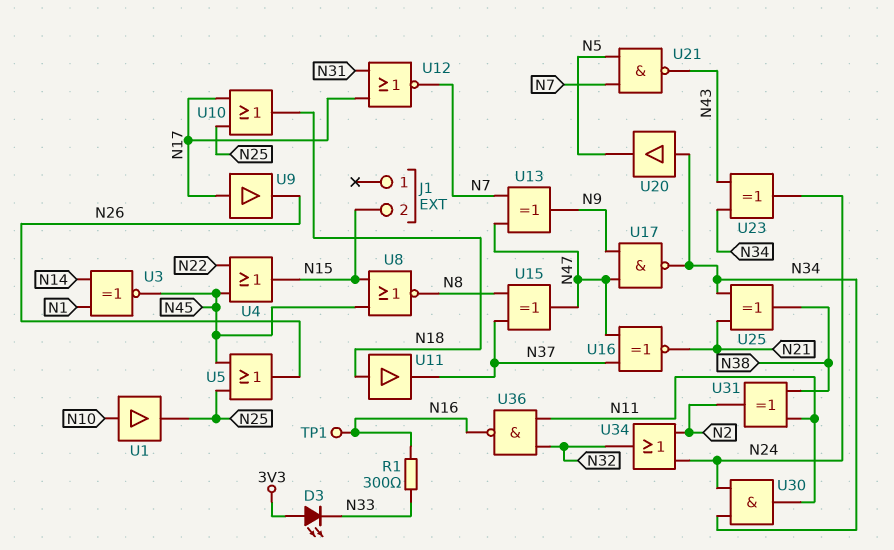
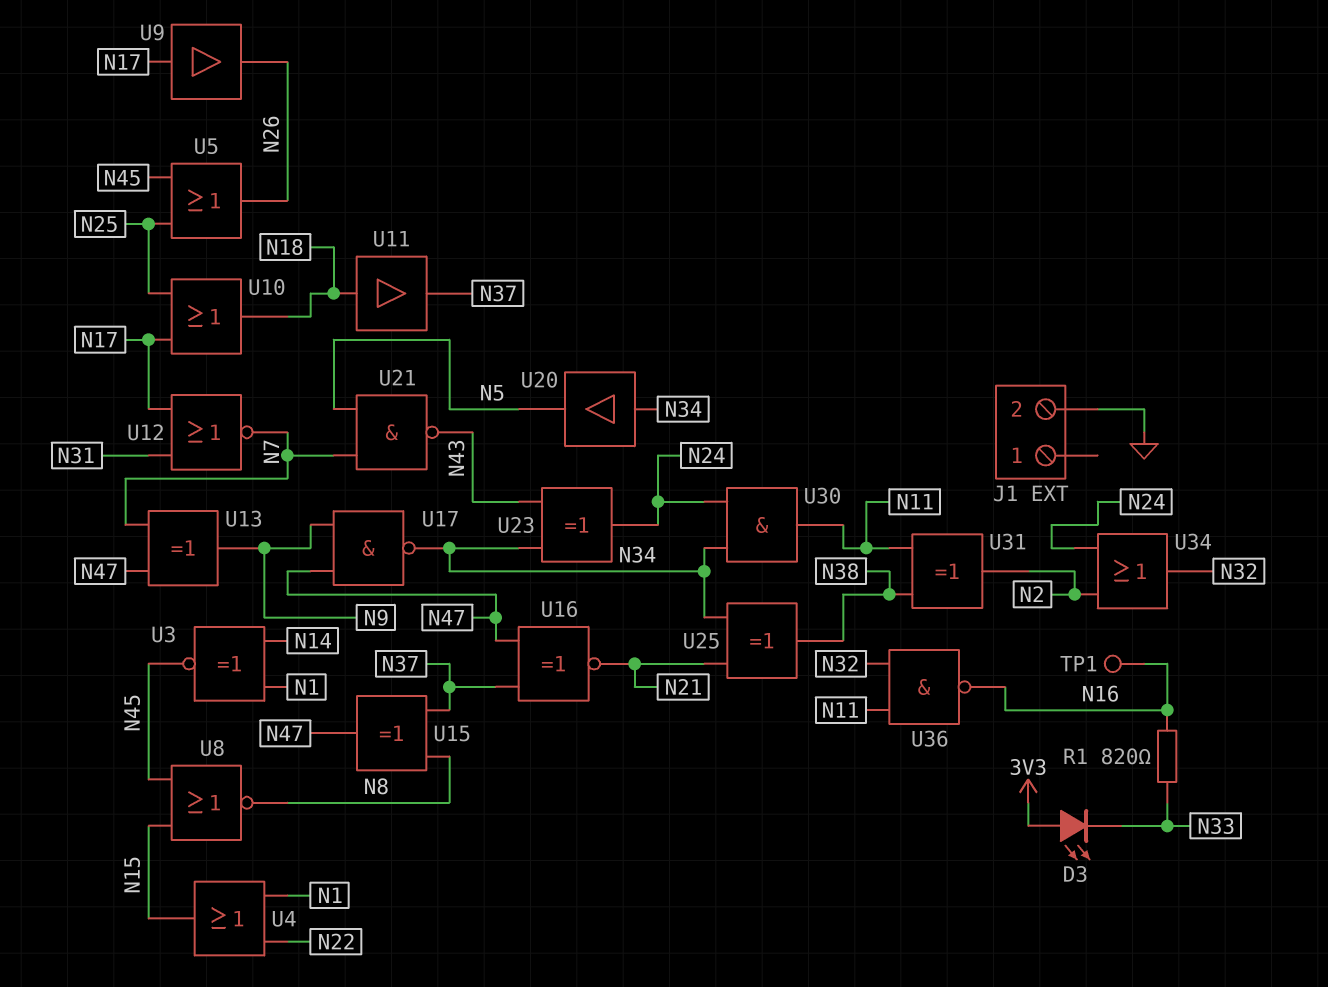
J1 pin 2: N15 -> GND
R1: 300 (N16, N33) -> 820 (N16, N33)
U1: buffer (in N10, out N25) -> none
U4: OR (in N22, in N45, out N15) -> OR (in N1, in N22, out N15)

